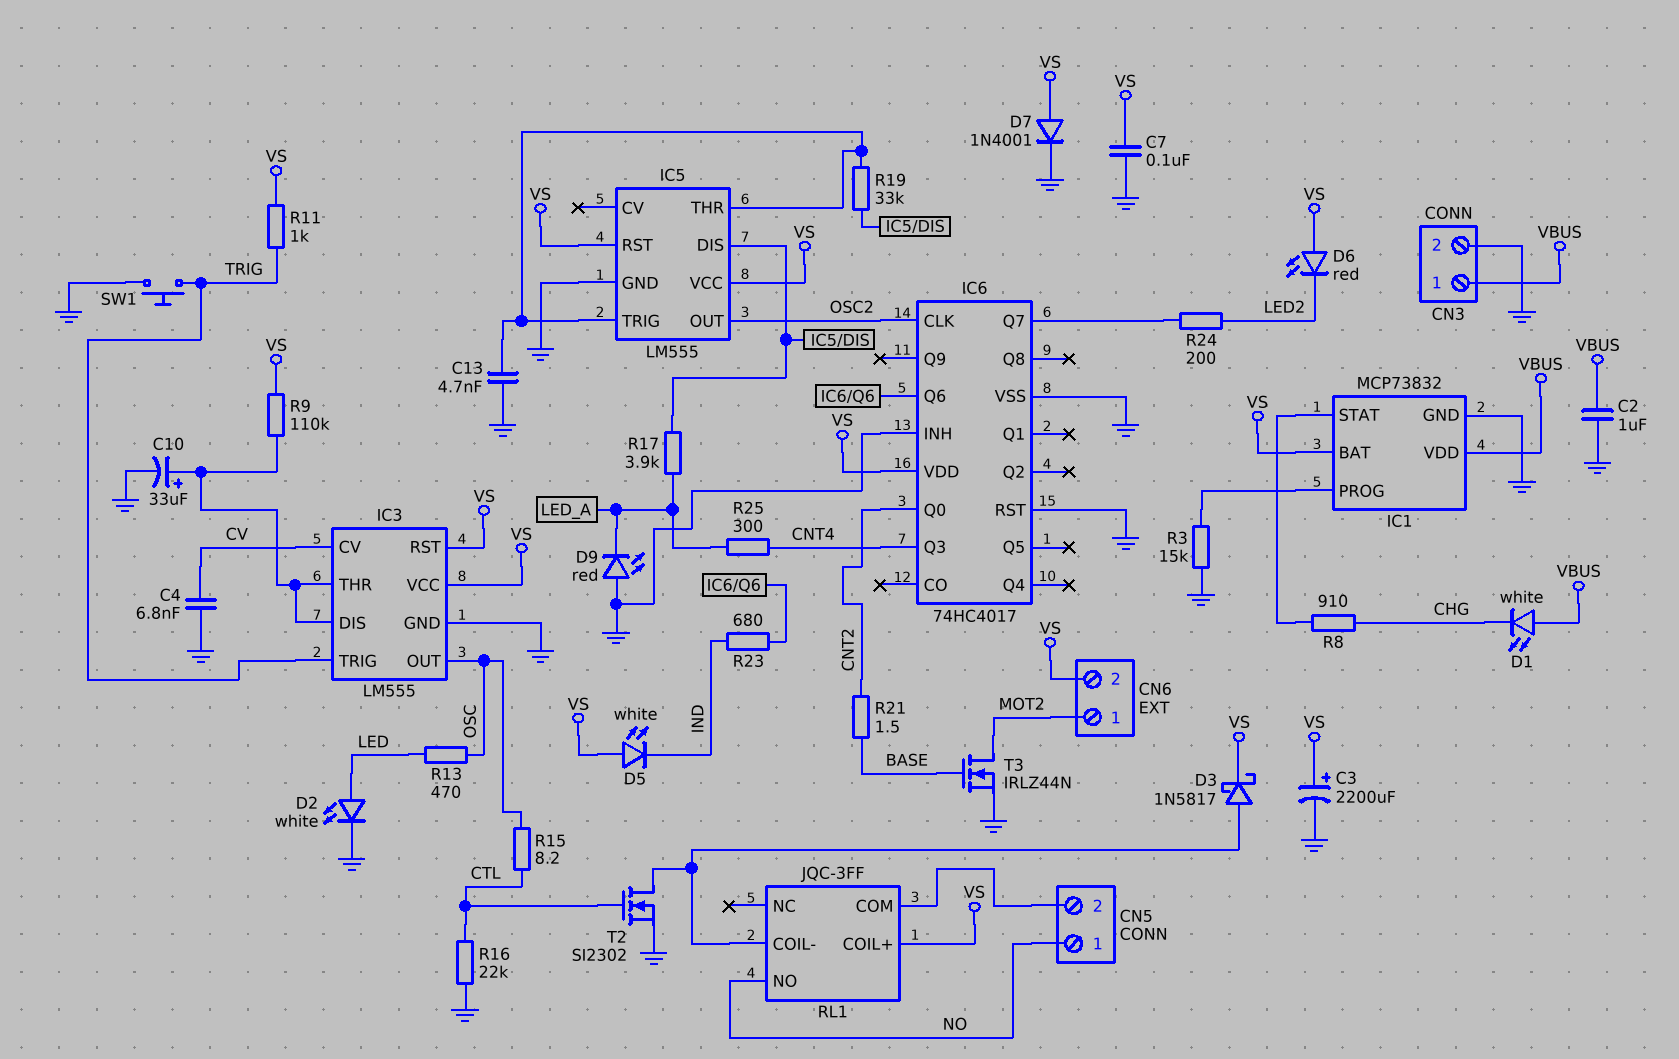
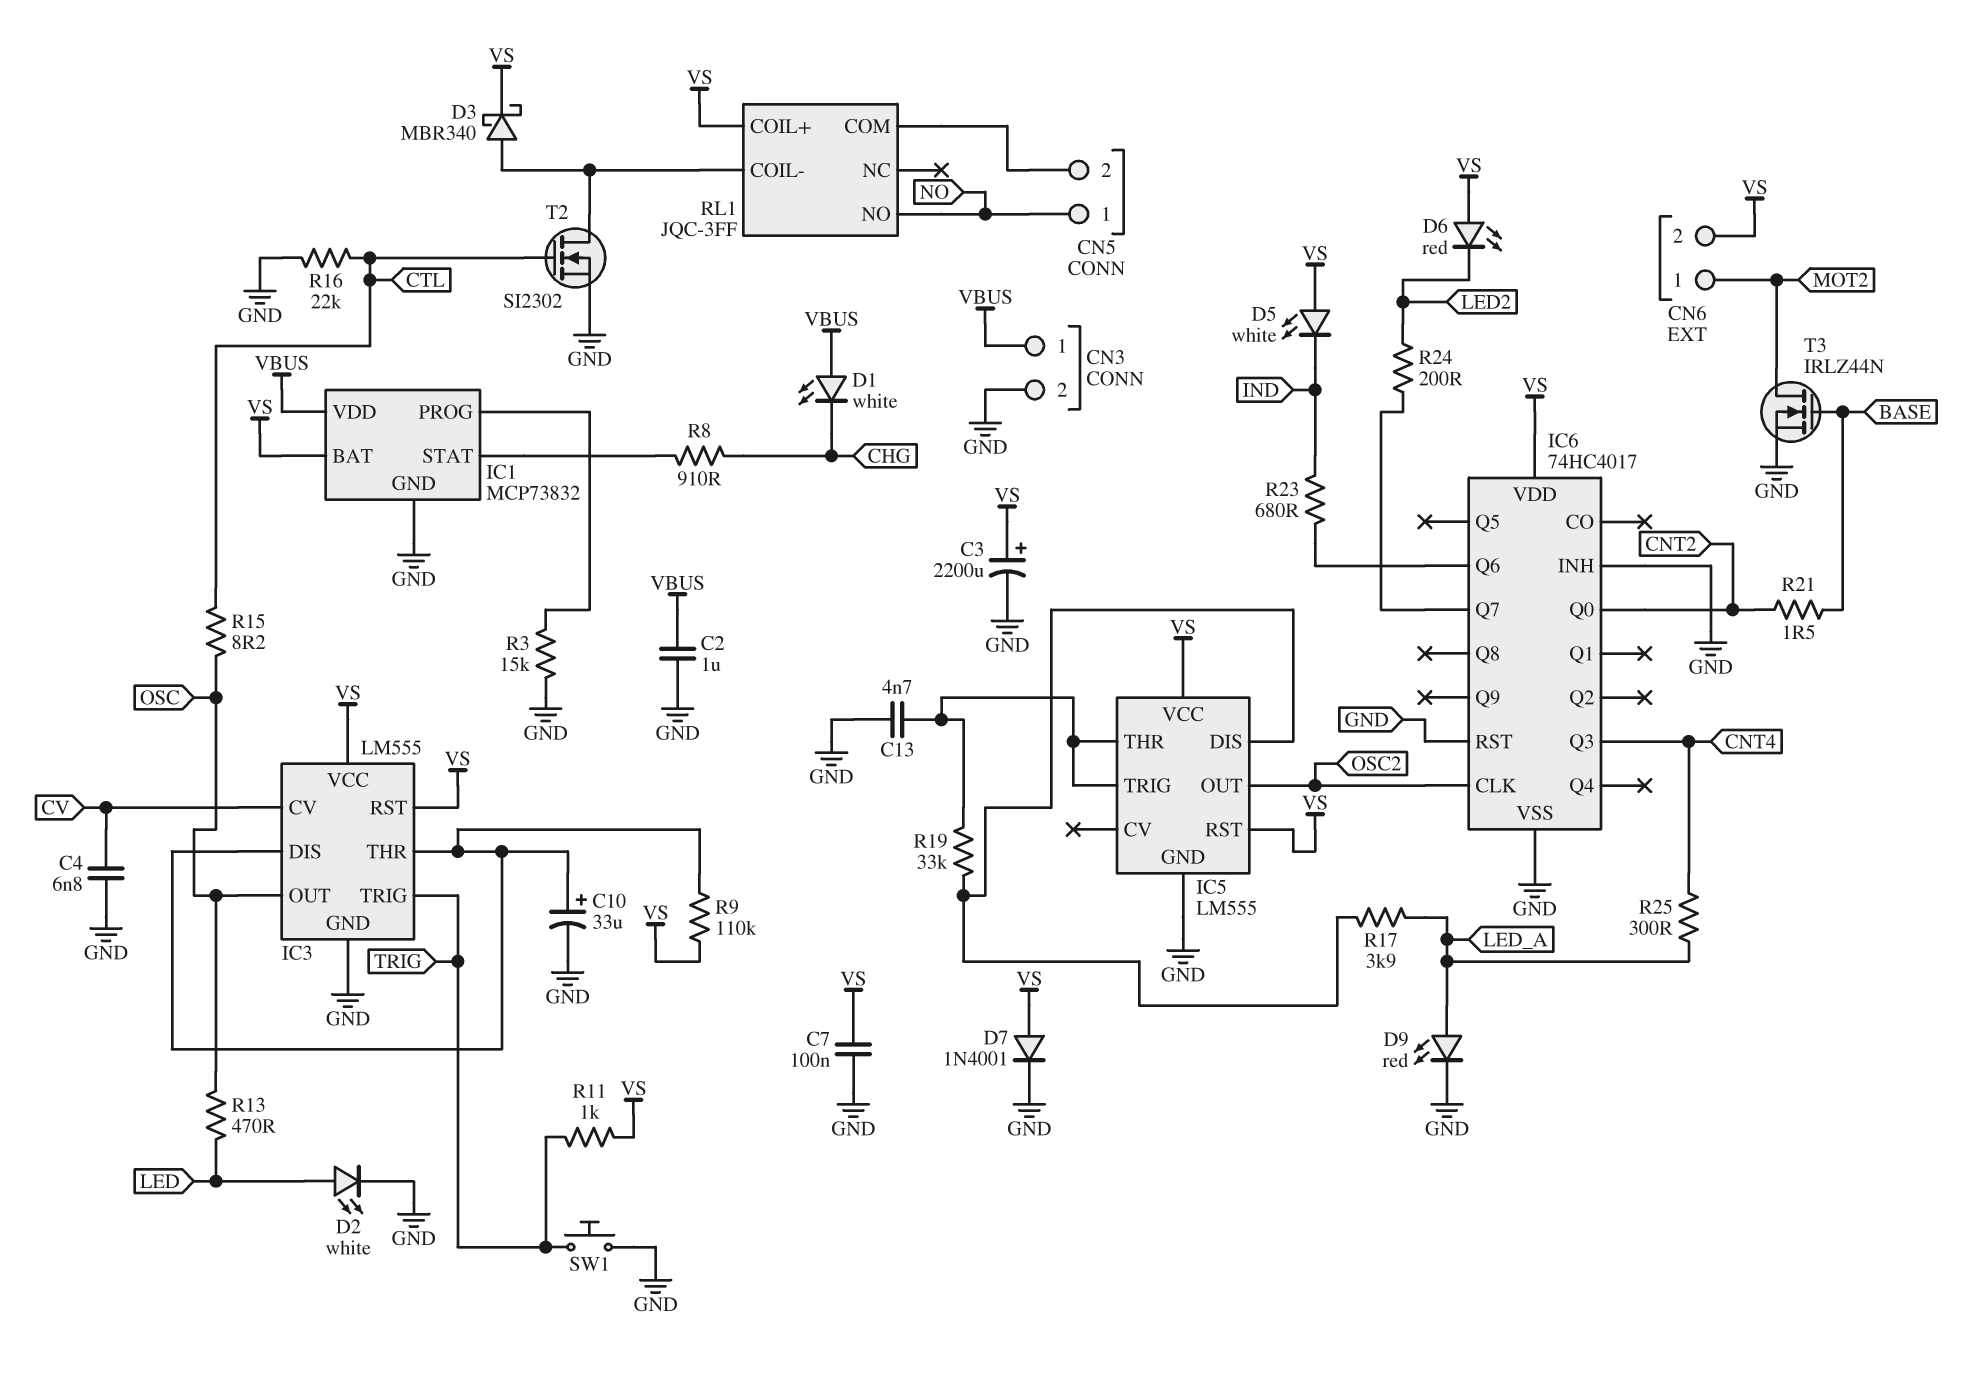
D3: schottky 1N5817 (A RL1/COIL-, K VS) -> schottky MBR340 (A RL1/COIL-, K VS)
D9: LED red (A GND, K LED_A) -> LED red (A LED_A, K GND)

